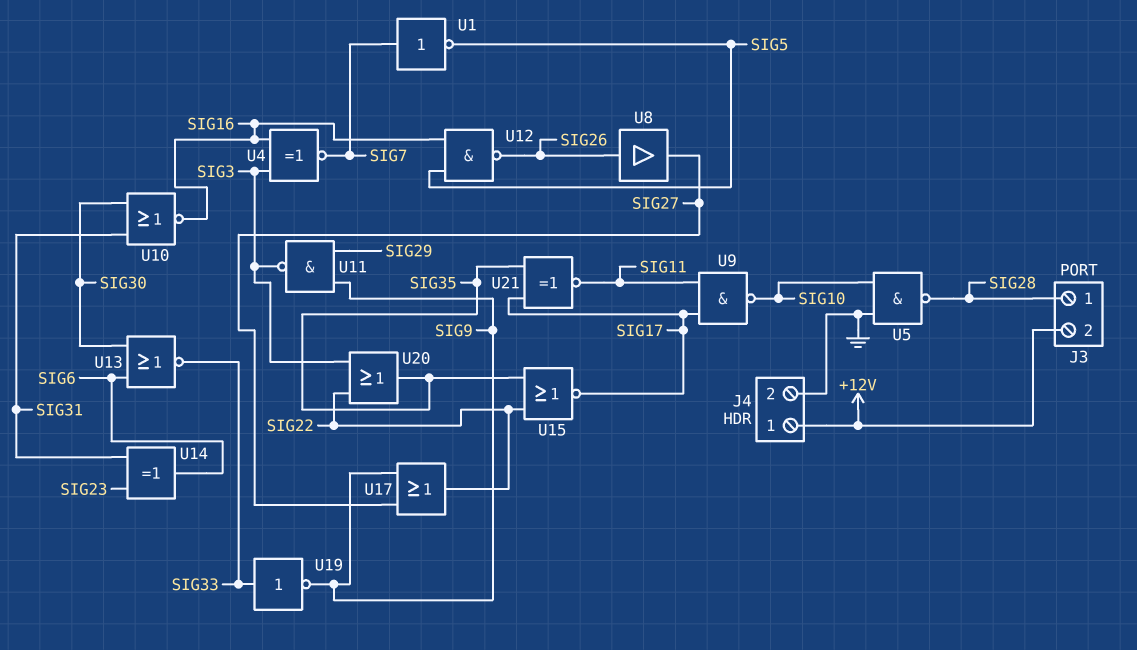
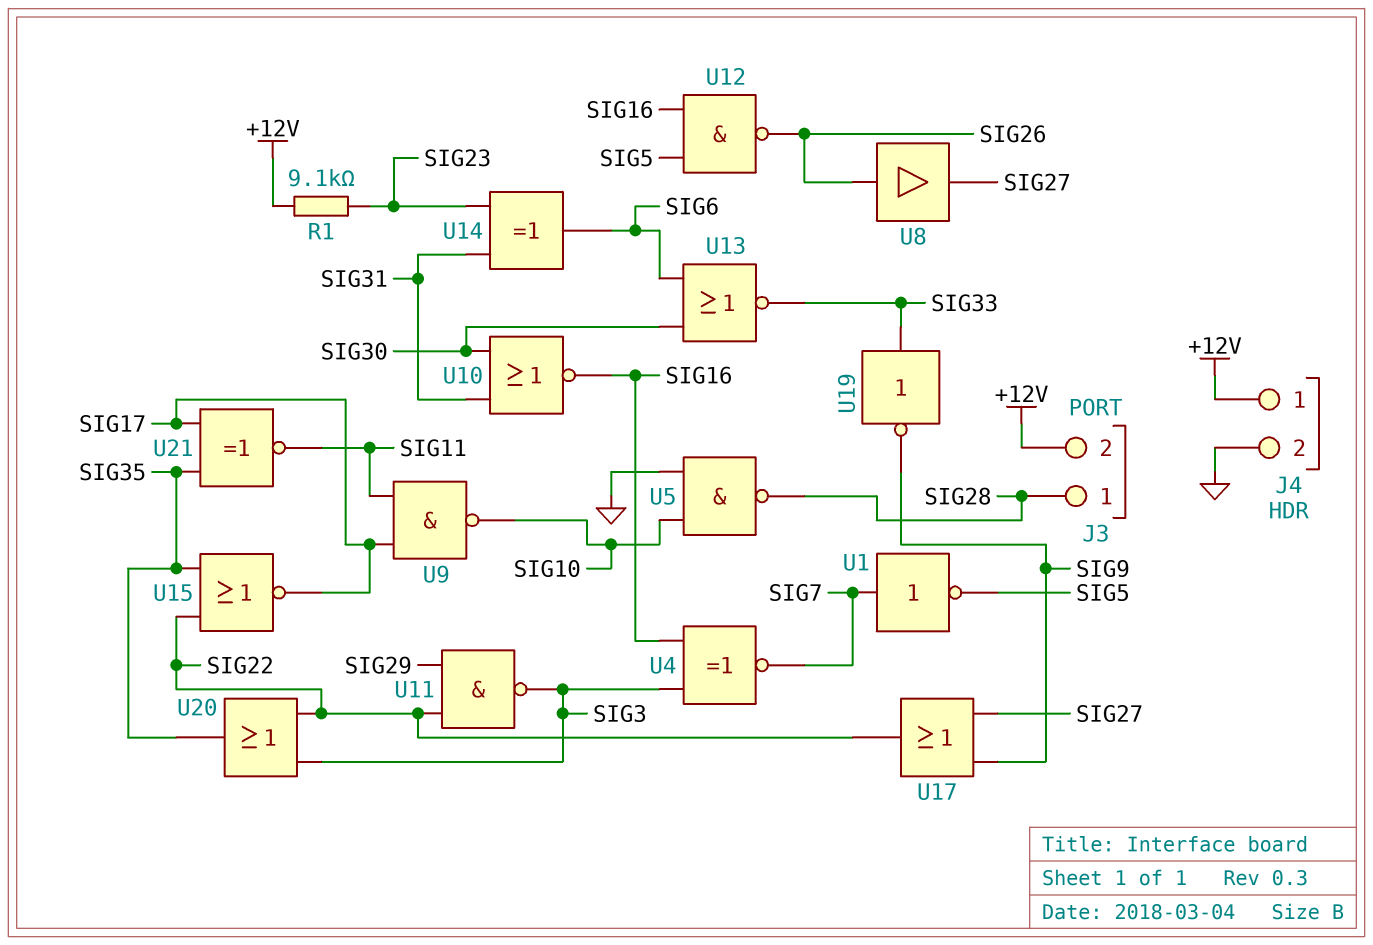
R1: none -> 9.1k (+12V, SIG23)
U11: NAND (in SIG9, in SIG29, out SIG3) -> NAND (in SIG22, in SIG29, out SIG3)

